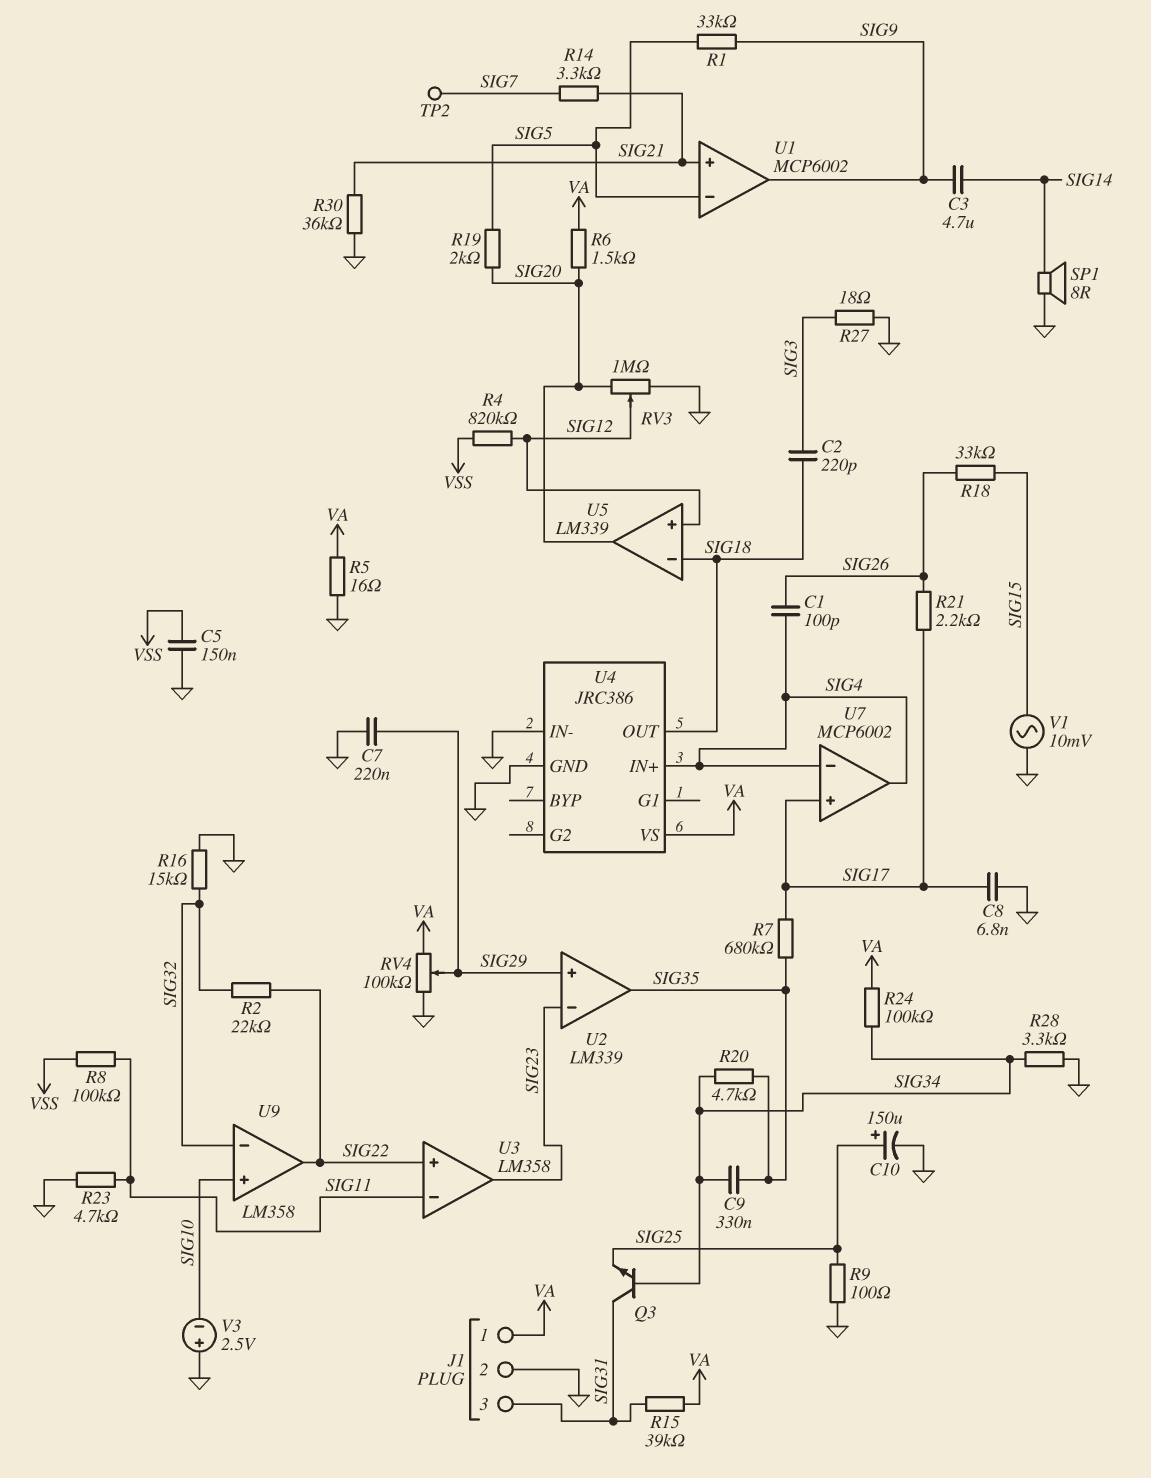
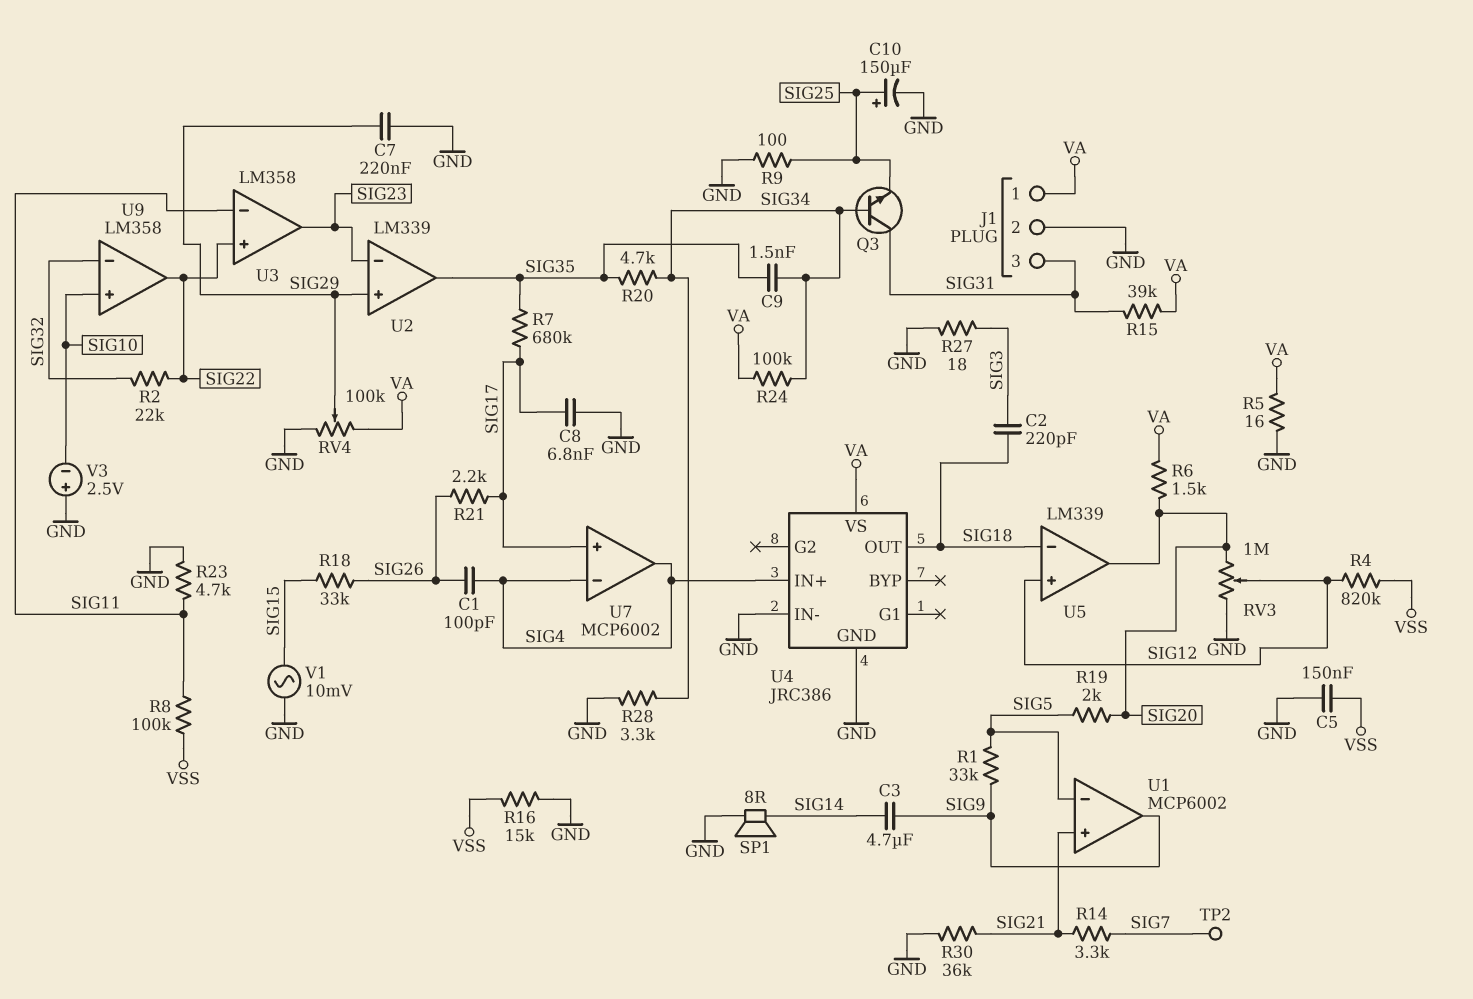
C9: 330nF (SIG34, SIG35) -> 1.5nF (SIG34, SIG35)
R16: 15k (GND, SIG32) -> 15k (GND, VSS)

